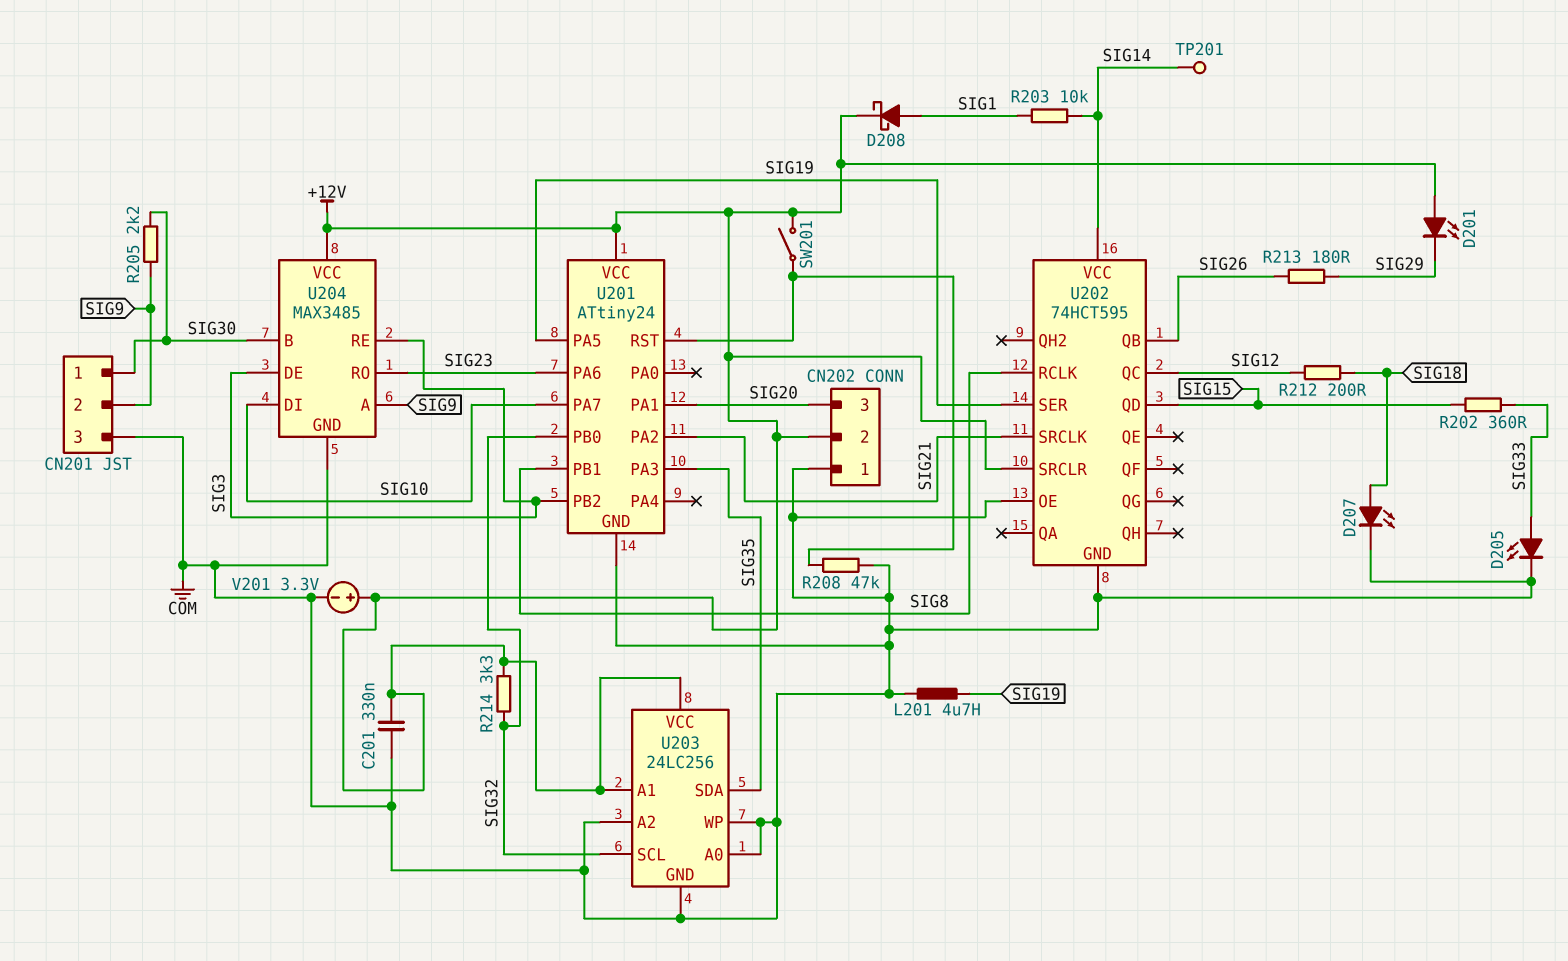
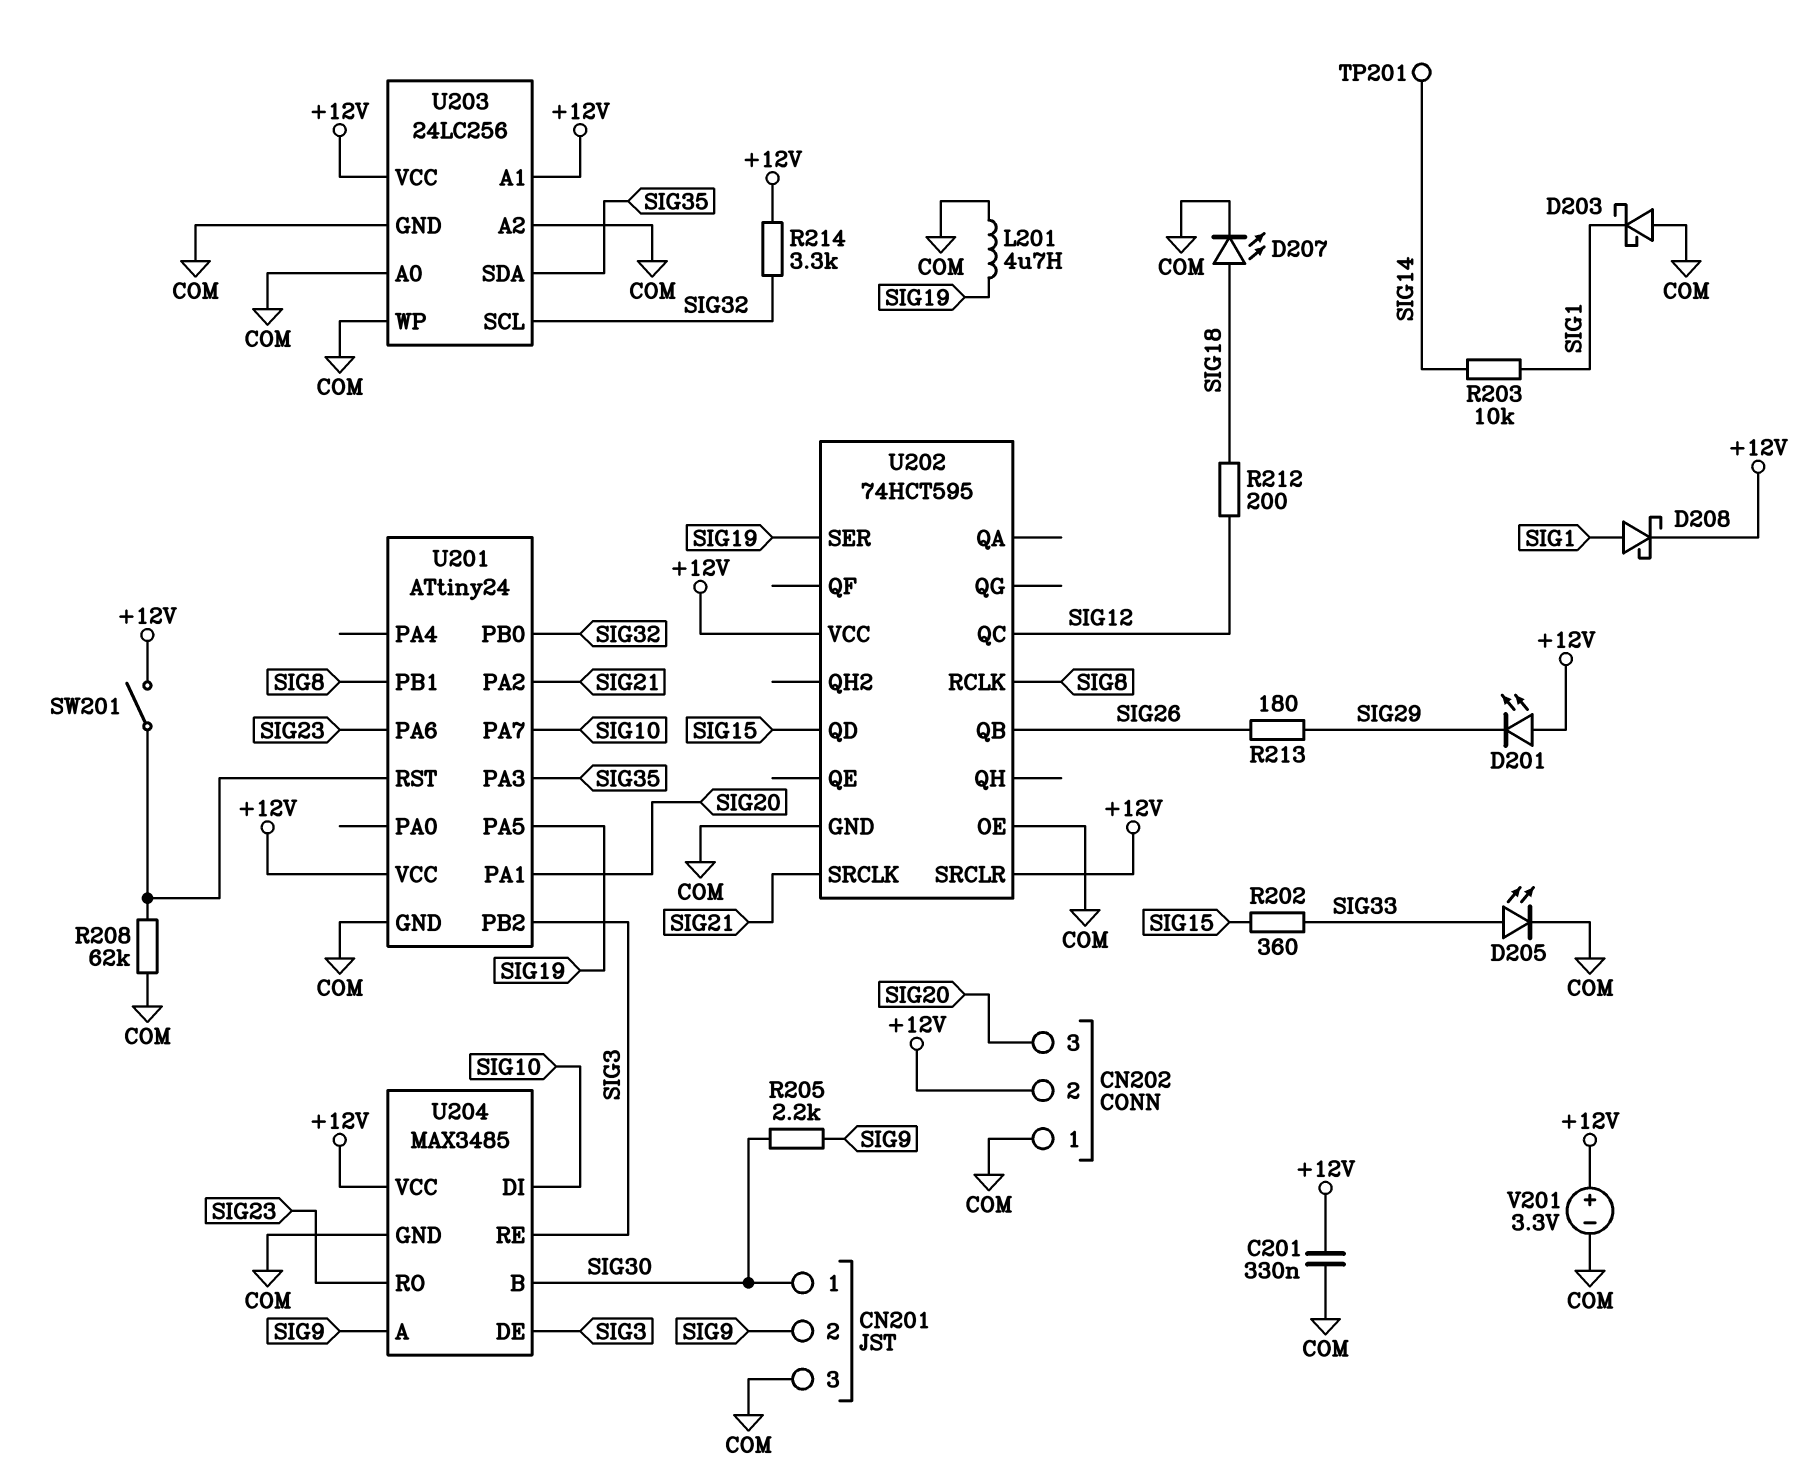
D203: none -> schottky (A COM, K SIG1)
R208: 47k (COM, U201/RST) -> 62k (COM, U201/RST)
U202 pin VCC: SIG14 -> +12V

